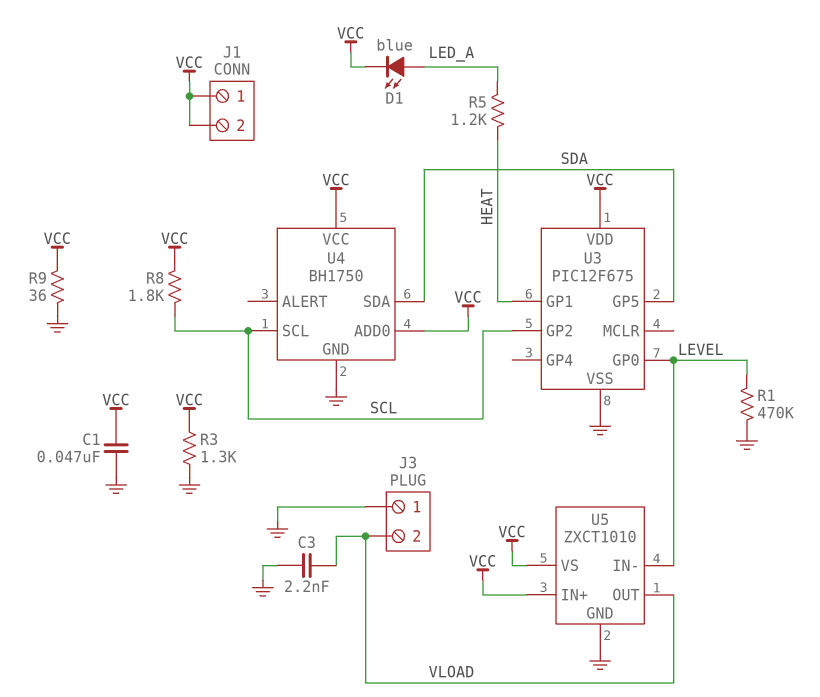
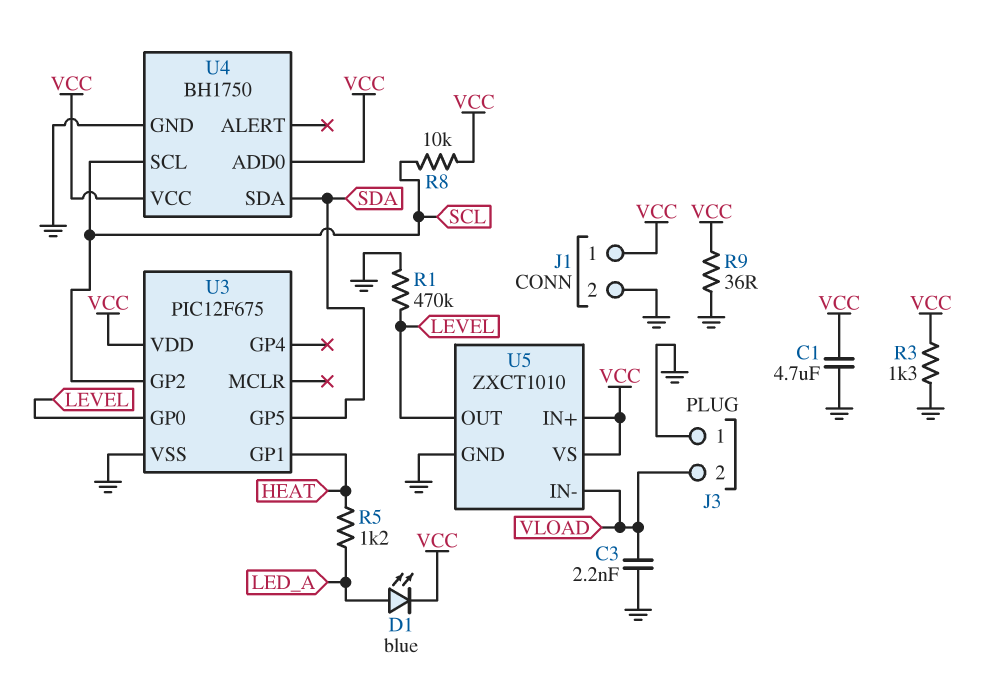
C1: 47nF (GND, VCC) -> 4.7uF (GND, VCC)
J1 pin 2: VCC -> GND
R8: 1.8k (SCL, VCC) -> 10k (SCL, VCC)
U5 pin IN-: LEVEL -> VLOAD
U5 pin OUT: VLOAD -> LEVEL

